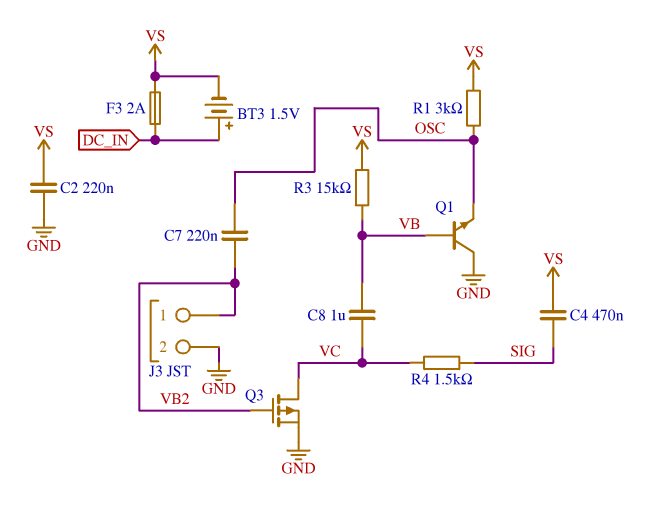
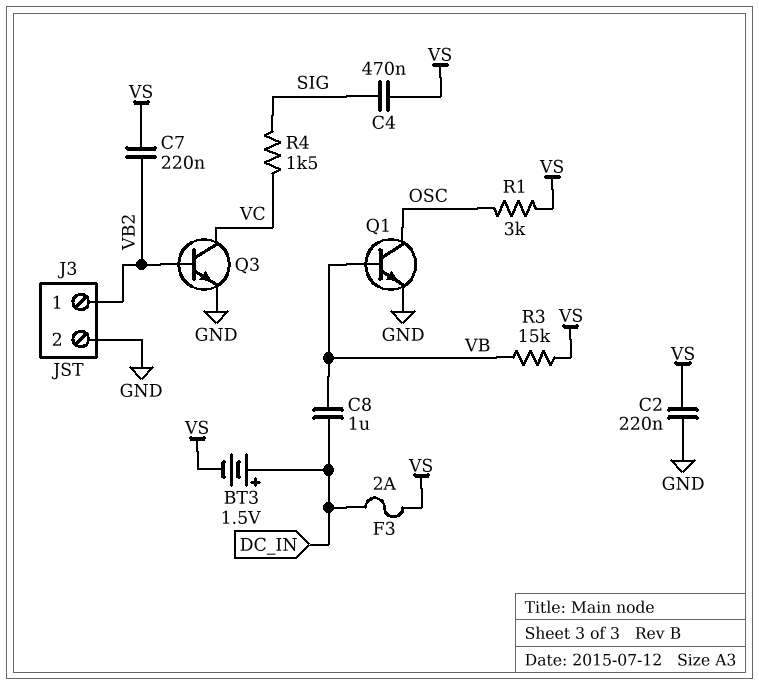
C7: 220nF (OSC, VB2) -> 220nF (VB2, VS)
C8: 1uF (VB, VC) -> 1uF (DC_IN, VB)
Q1: NPN (B VB, C GND, E OSC) -> NPN (B VB, C OSC, E GND)
Q3: PMOS (G VB2, D VC, S GND) -> NPN (B VB2, C VC, E GND)

